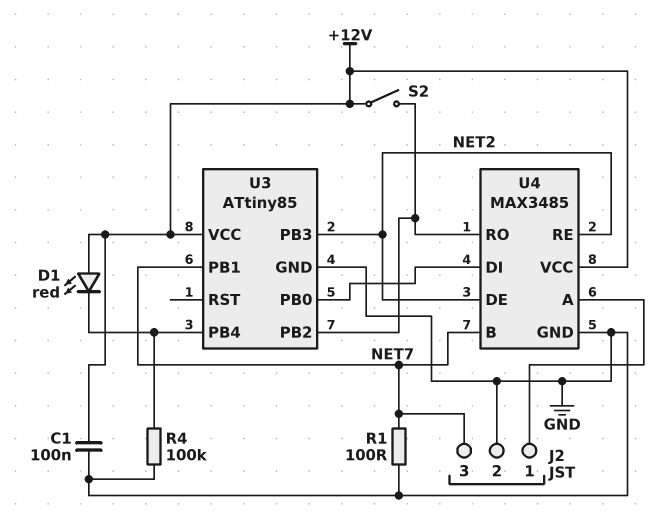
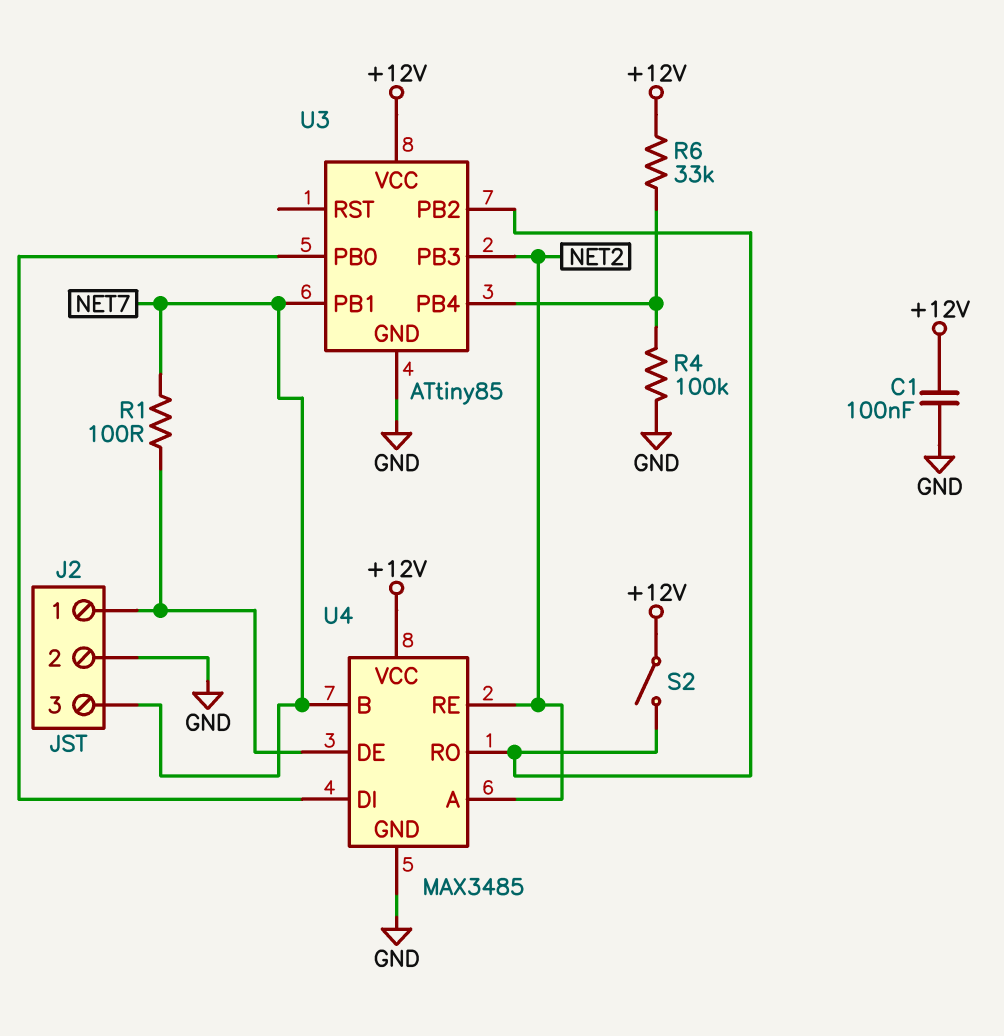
D1: LED red (A +12V, K U3/PB4) -> none
R1: 100 (GND, NET7) -> 100 (J2/1, NET7)
R6: none -> 33k (+12V, U3/PB4)
U4 pin A: J2/1 -> NET2
U4 pin DE: NET2 -> J2/1

